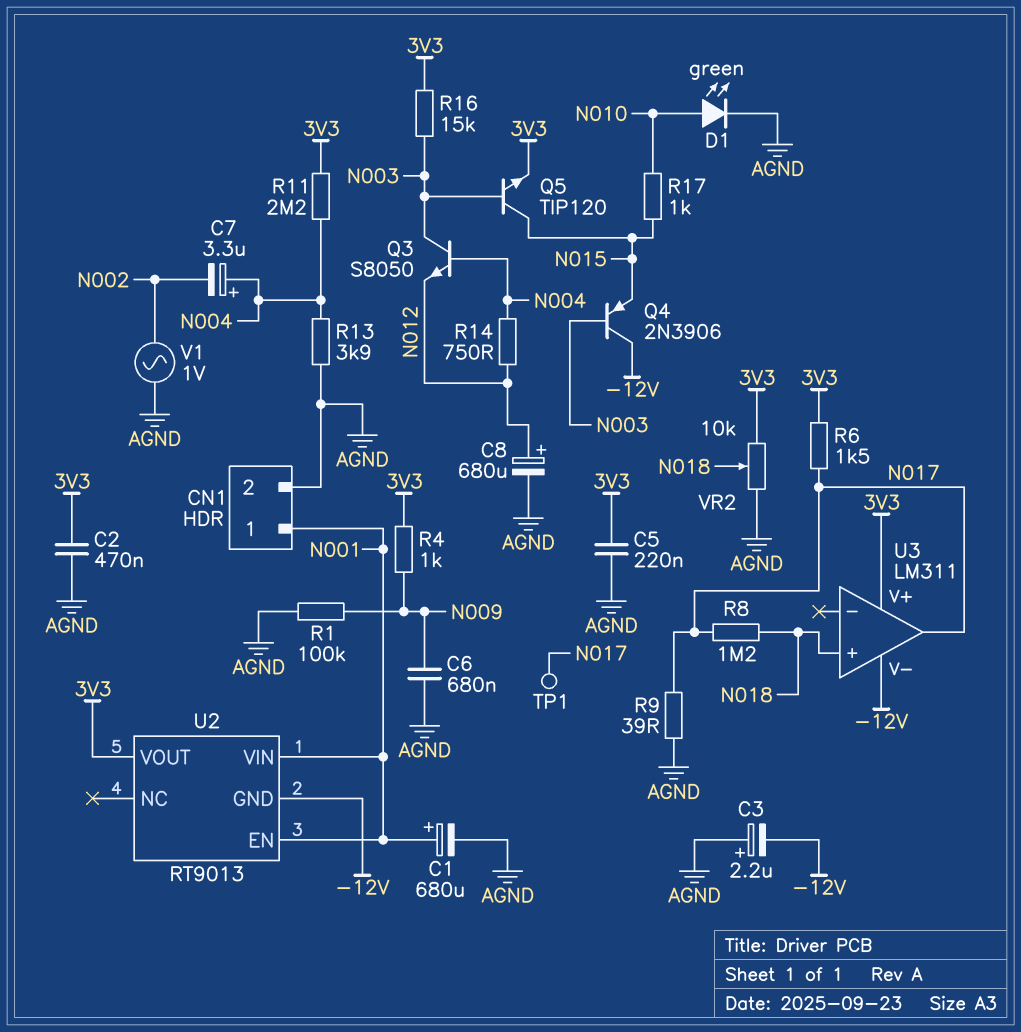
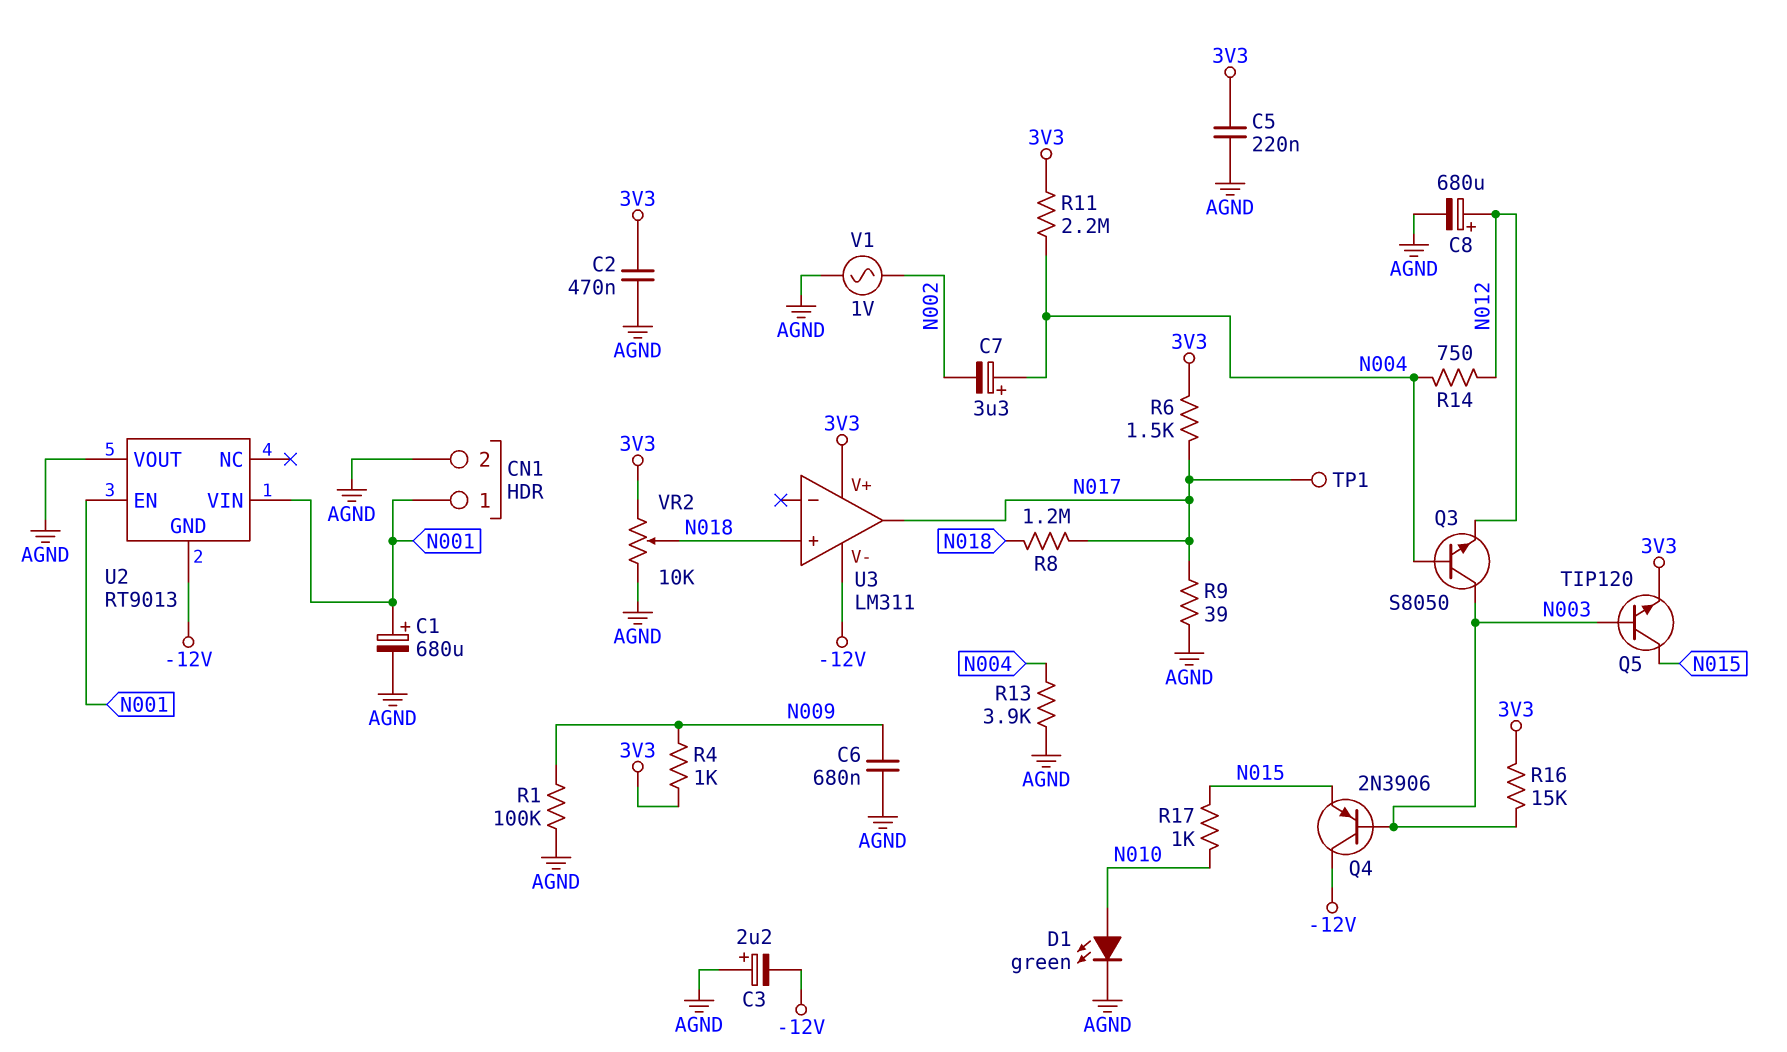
U2 pin VOUT: 3V3 -> AGND

